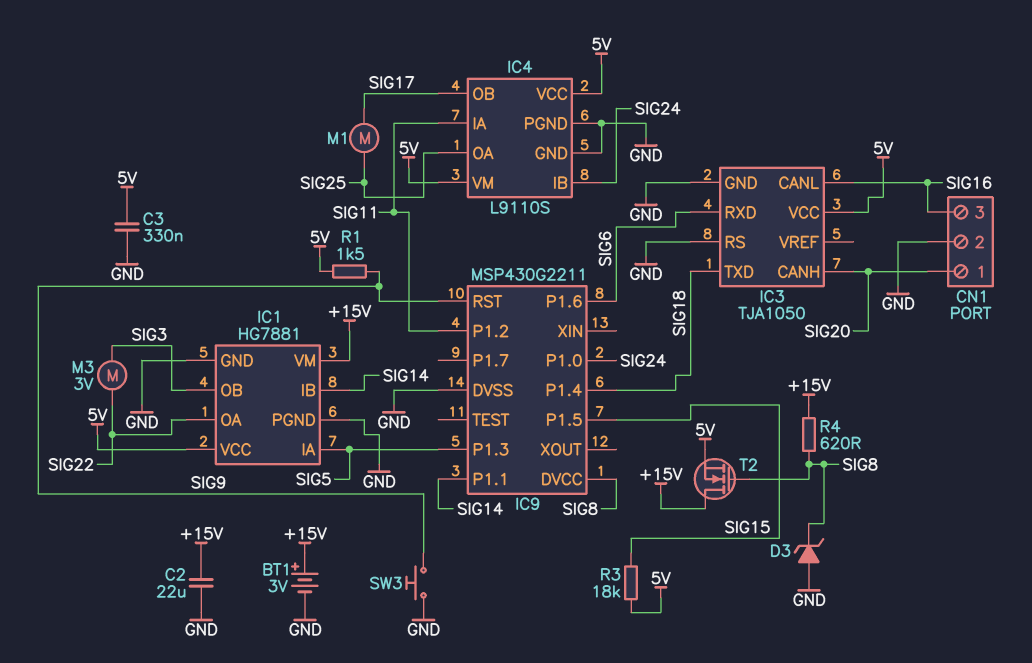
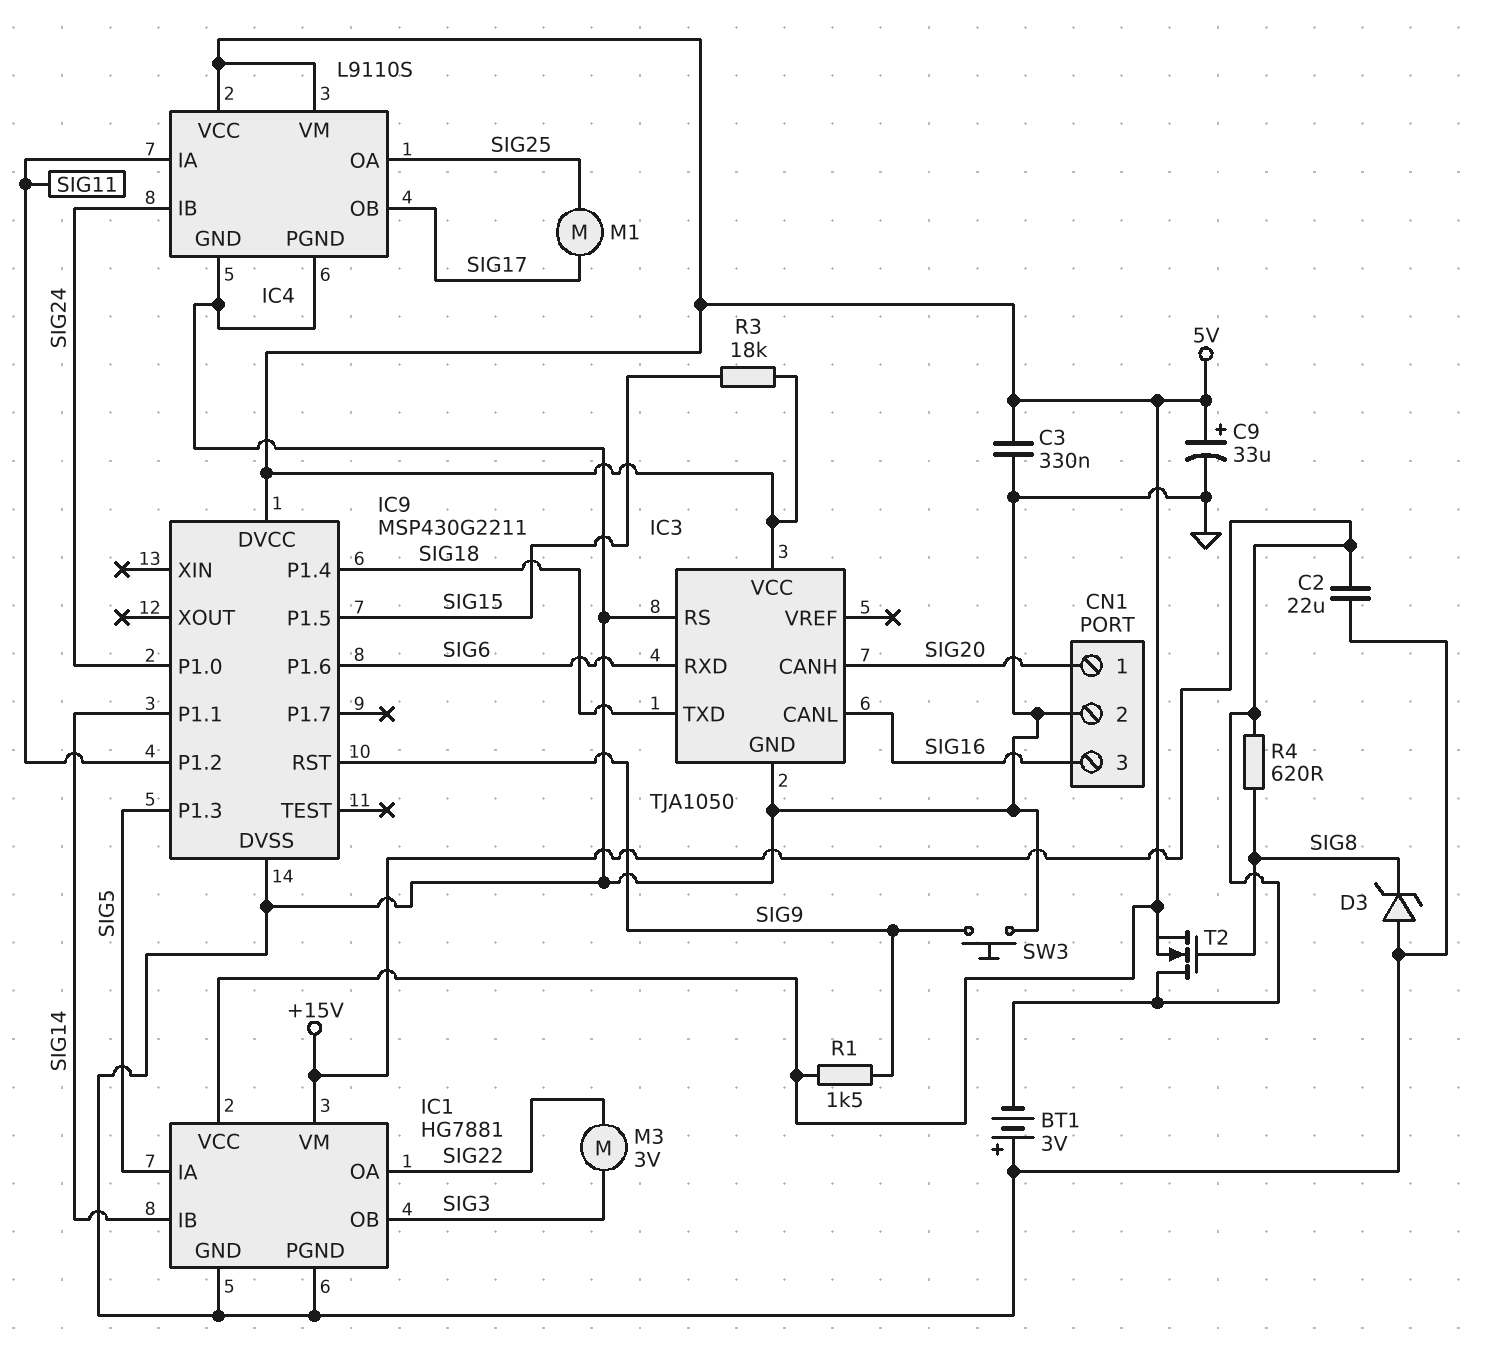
BT1: 3V (plus +15V, minus GND) -> 3V (plus GND, minus +15V)
C9: none -> 33uF (plus 5V, minus GND)
IC9 pin DVCC: SIG8 -> 5V

